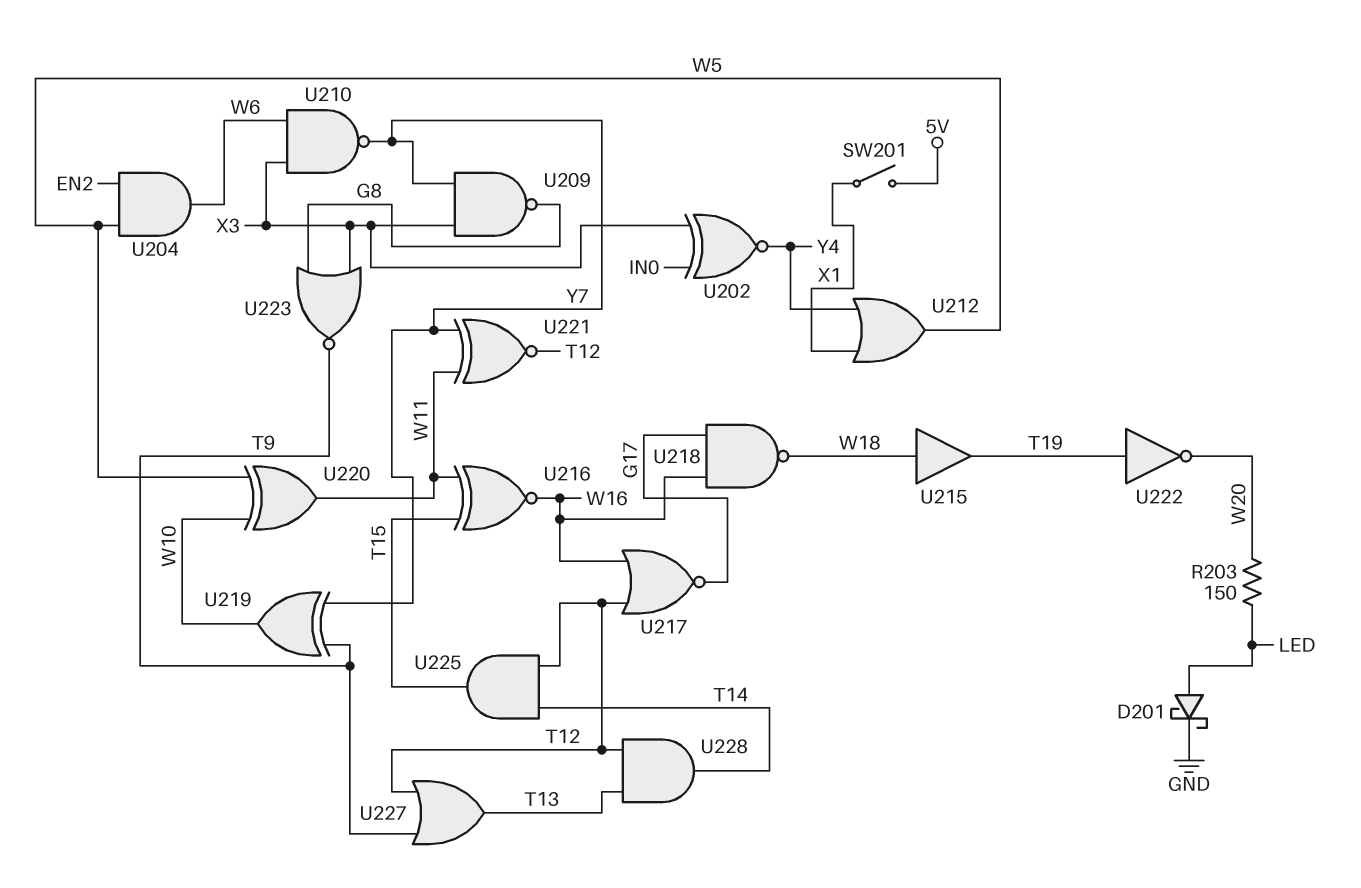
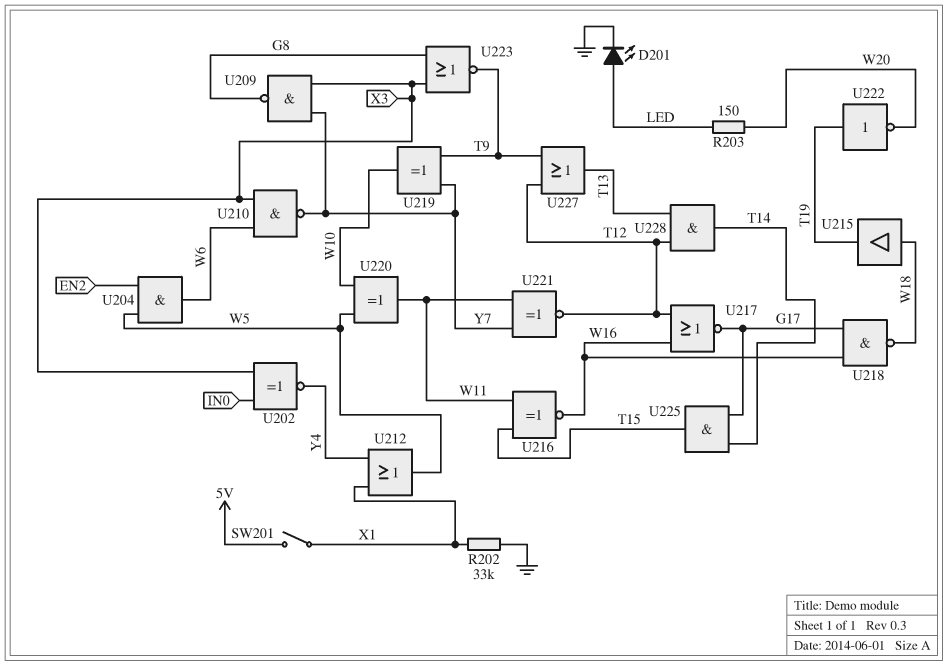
D201: schottky (A LED, K GND) -> LED (A LED, K GND)
R202: none -> 33k (GND, X1)
U225: AND (in T12, in T14, out T15) -> AND (in G17, in T14, out T15)

